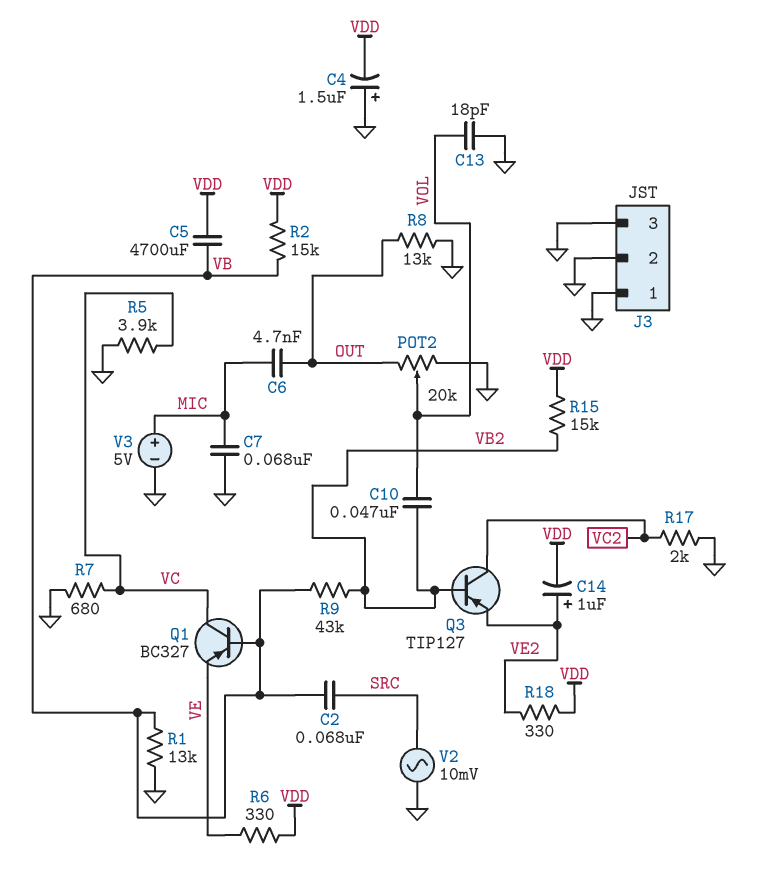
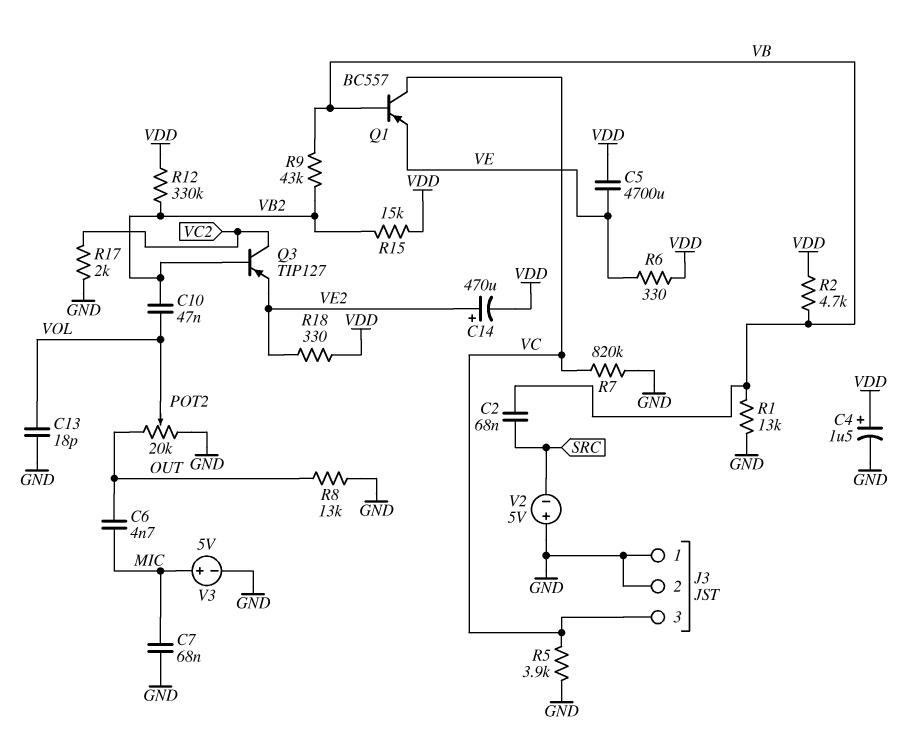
C4: 1.5uF (plus GND, minus VDD) -> 1.5uF (plus VDD, minus GND)
C5: 4700uF (VB, VDD) -> 4700uF (VDD, VE)
C14: 1uF (plus VE2, minus VDD) -> 470uF (plus VE2, minus VDD)
J3 pin 3: GND -> VC
Q1: PNP BC327 (B VB, C VC, E VE) -> PNP BC557 (B VB, C VC, E VE)
R2: 15k (VB, VDD) -> 4.7k (VB, VDD)
R7: 680 (GND, VC) -> 820k (GND, VC)
R12: none -> 330k (VB2, VDD)
V2: AC 10mV (GND, SRC) -> 5V (plus GND, minus SRC)

